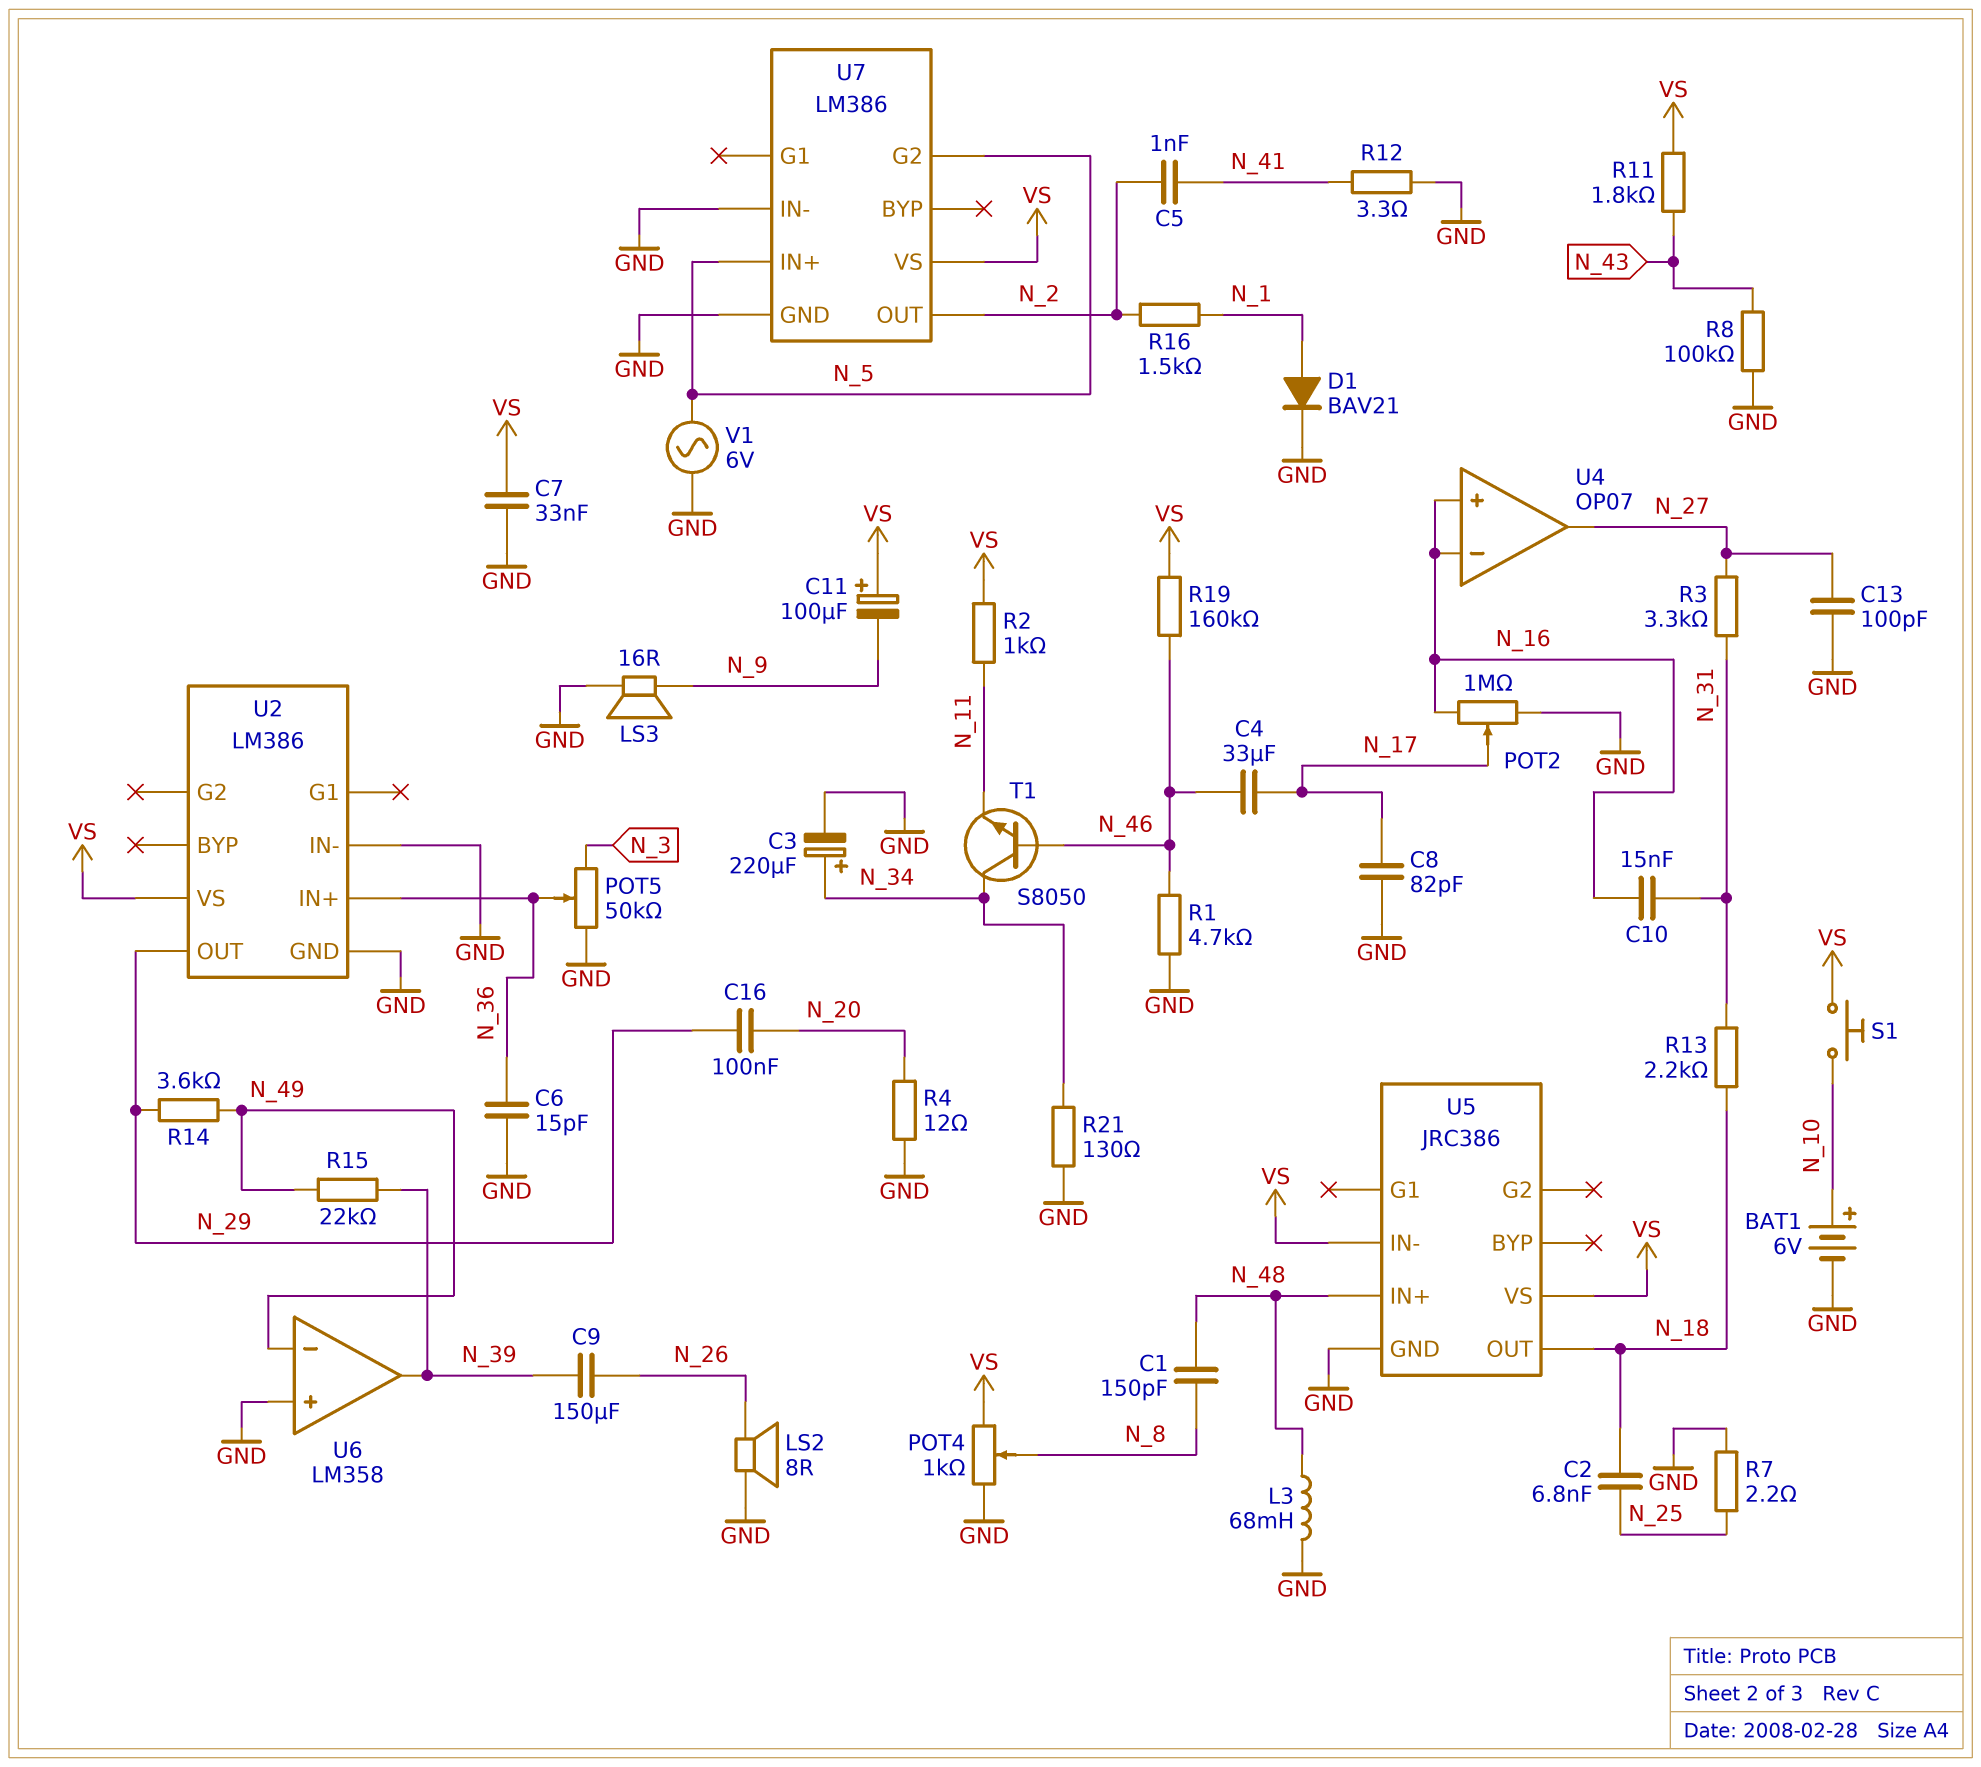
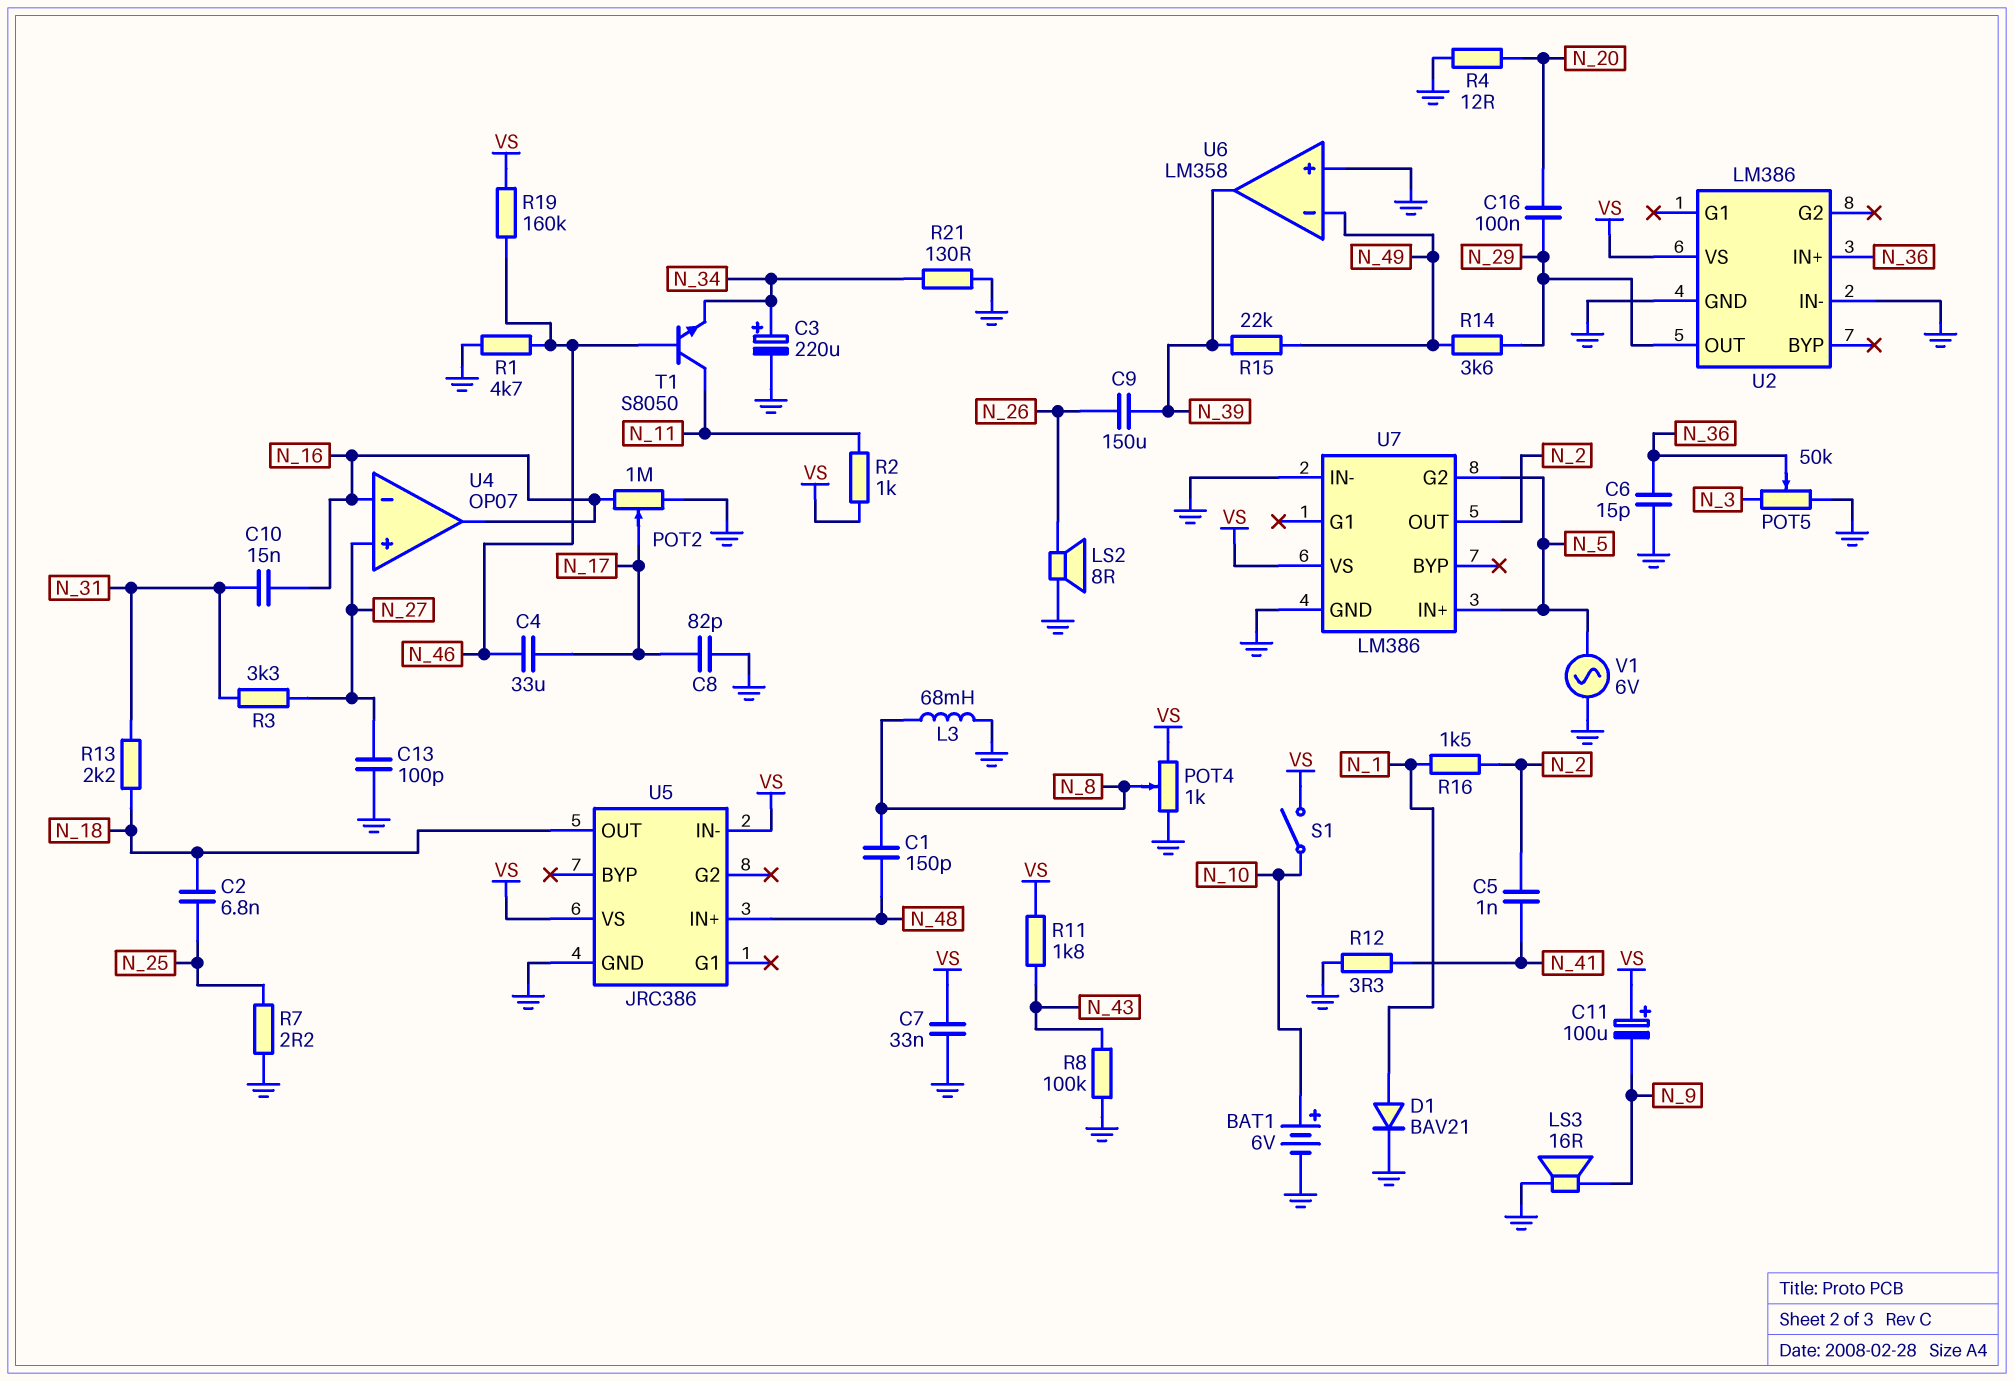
L3: 68mH (GND, N_48) -> 68mH (GND, N_8)
S1: button (N_10, VS) -> switch (N_10, VS)
T1: NPN S8050 (B N_46, C N_34, E N_11) -> NPN S8050 (B N_46, C N_11, E N_34)
U4 pin in+: N_16 -> N_27
U4 pin out: N_27 -> N_16

